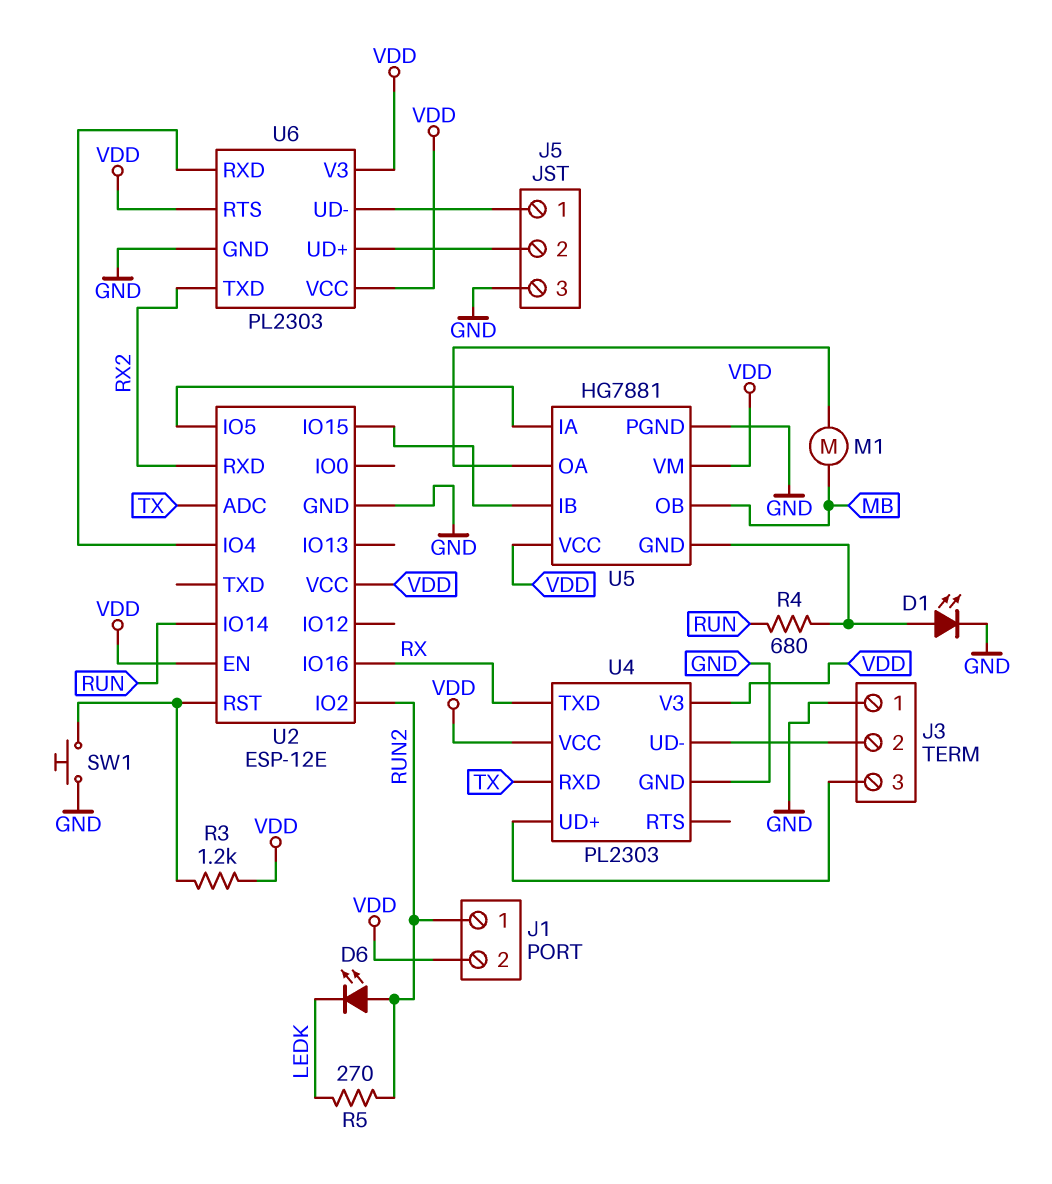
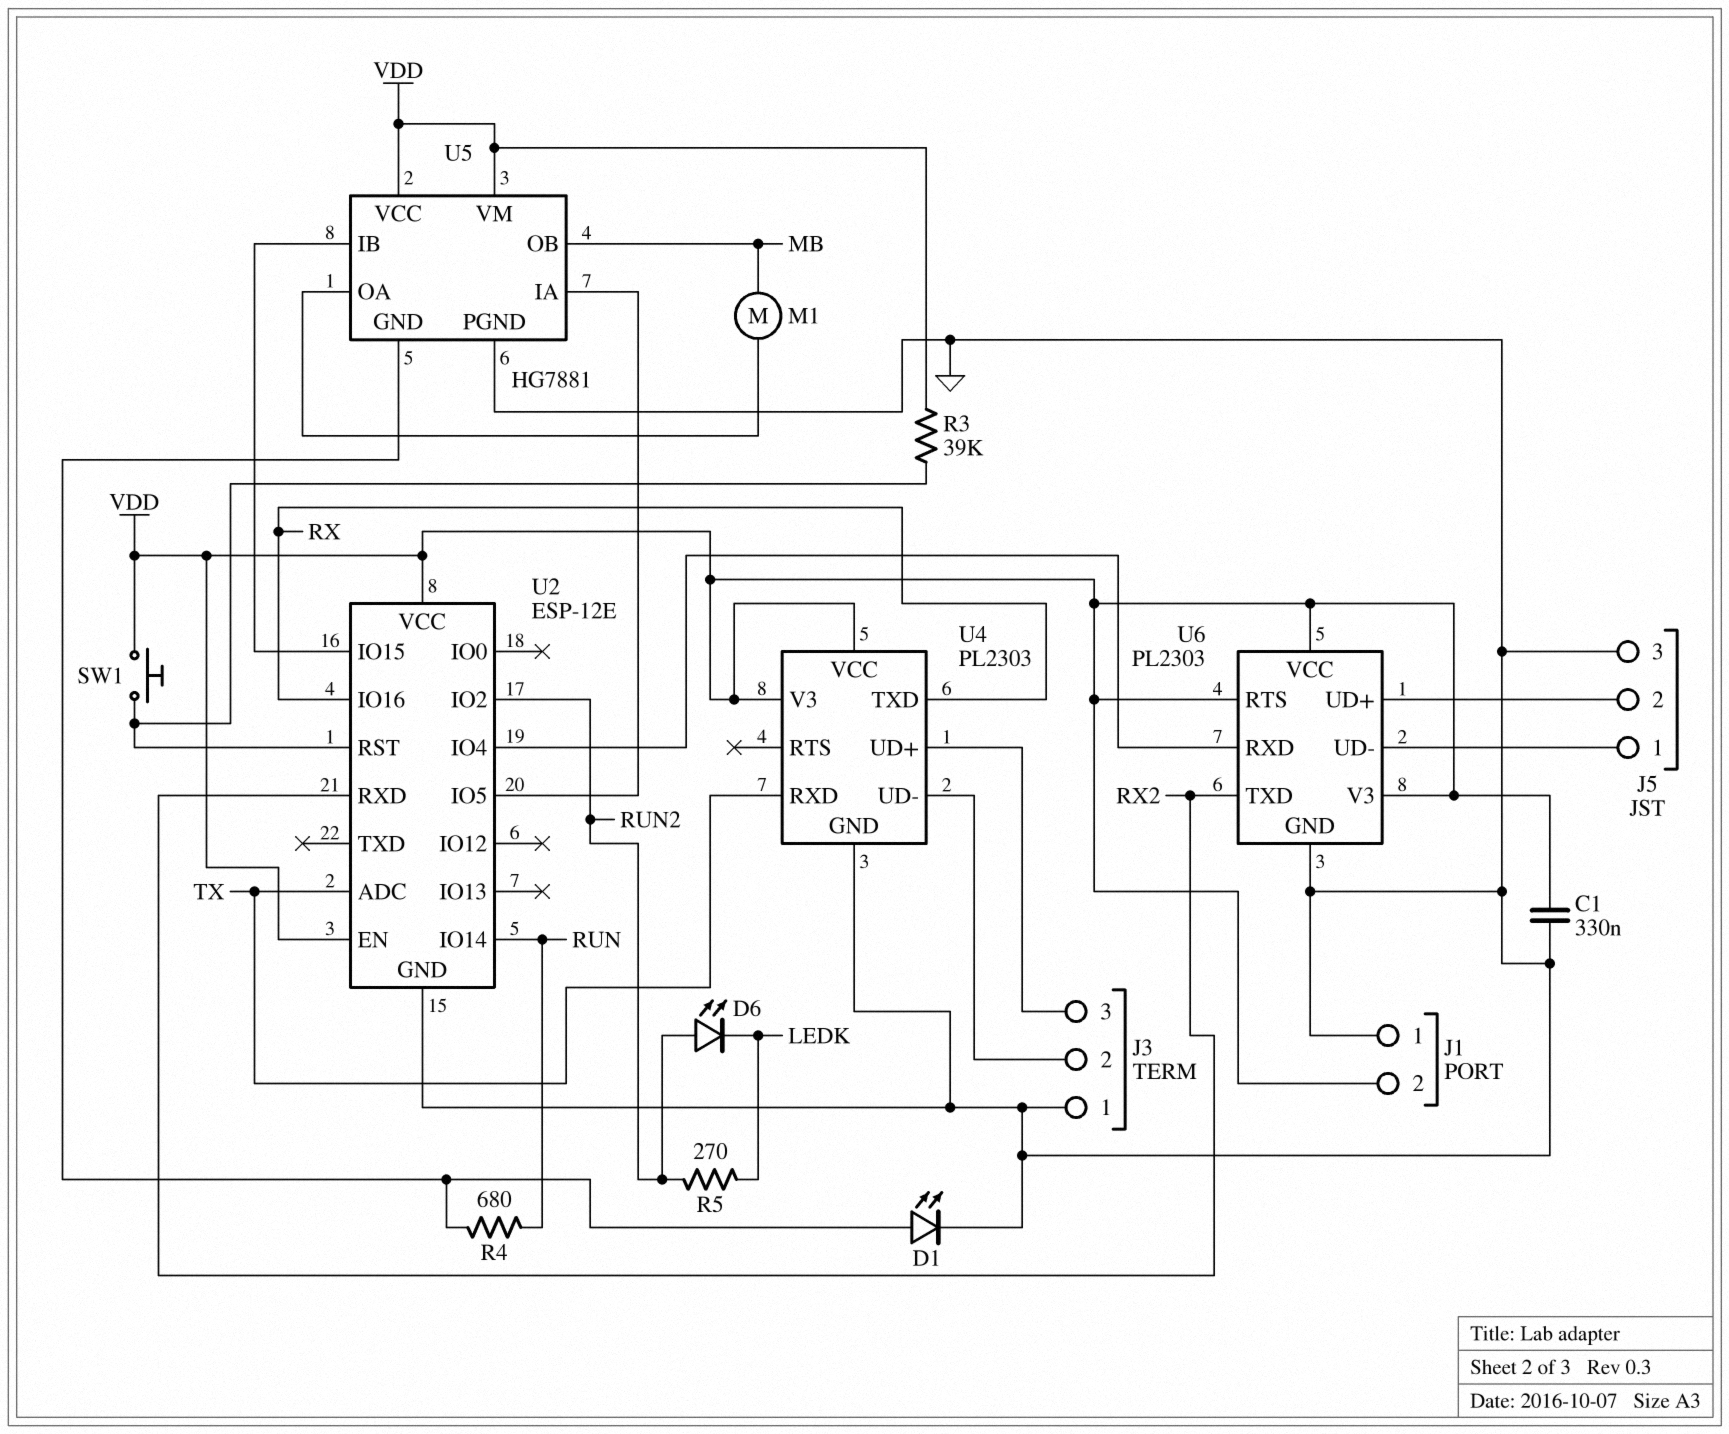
C1: none -> 330nF (GND, VDD)
J1 pin 1: RUN2 -> GND
R3: 1.2k (U2/RST, VDD) -> 39k (U2/RST, VDD)
SW1: button (GND, U2/RST) -> button (U2/RST, VDD)

